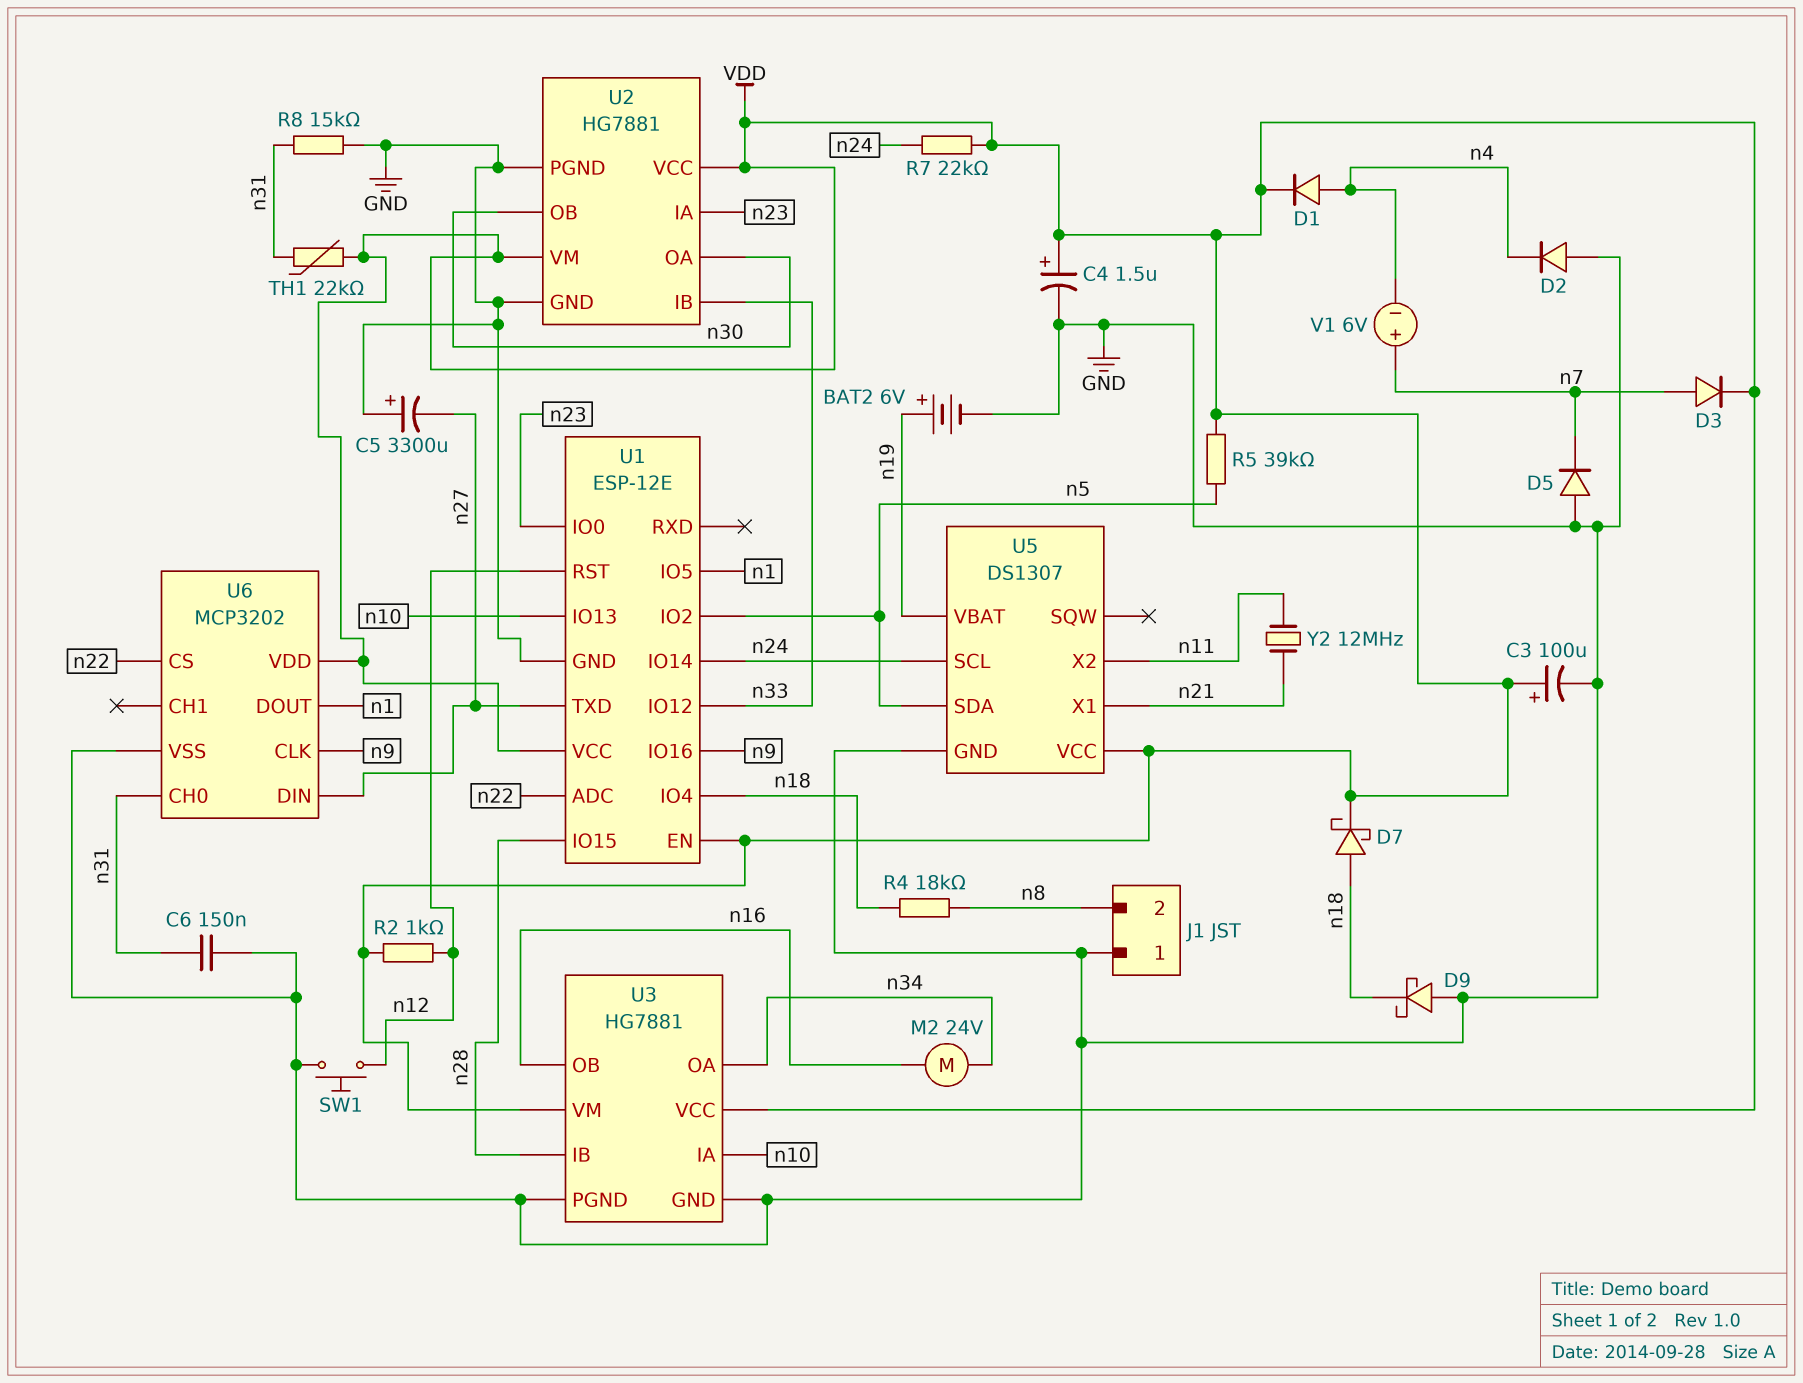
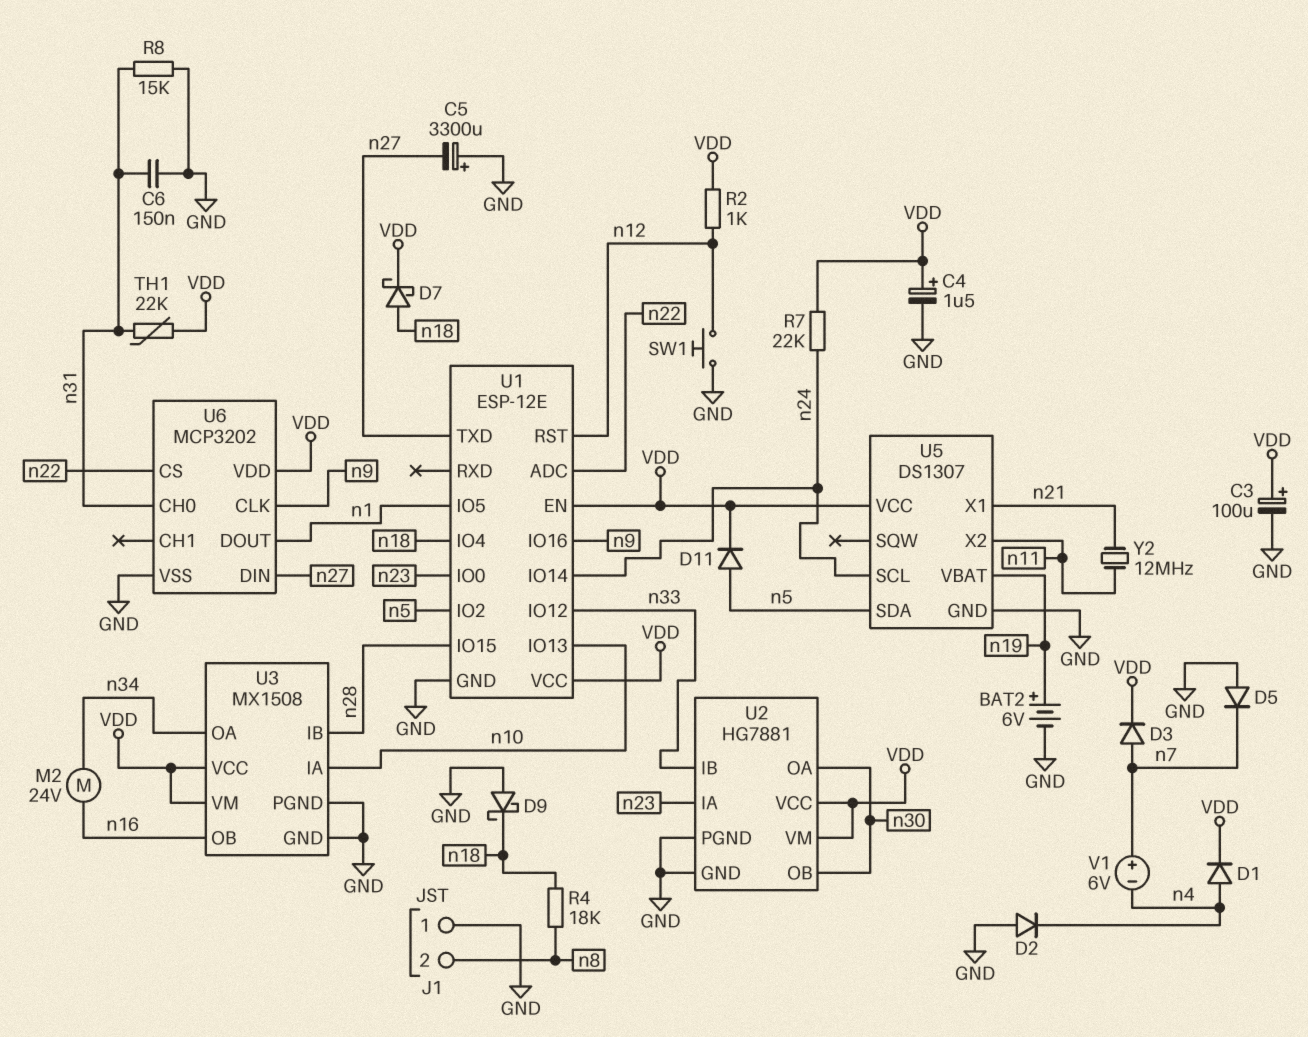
D11: none -> diode (A n5, K VDD)
R5: 39k (VDD, n5) -> none
U3: HG7881 -> MX1508

